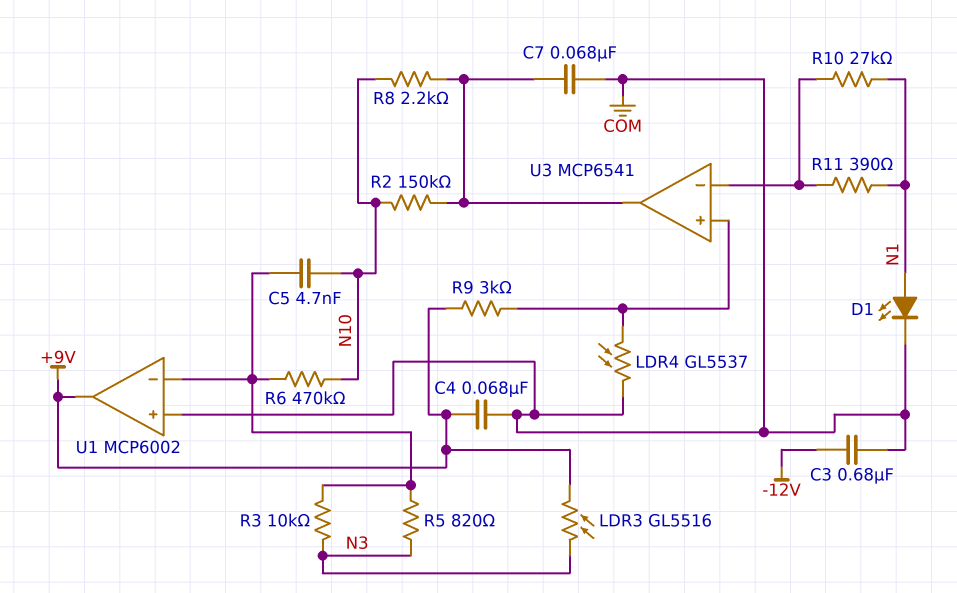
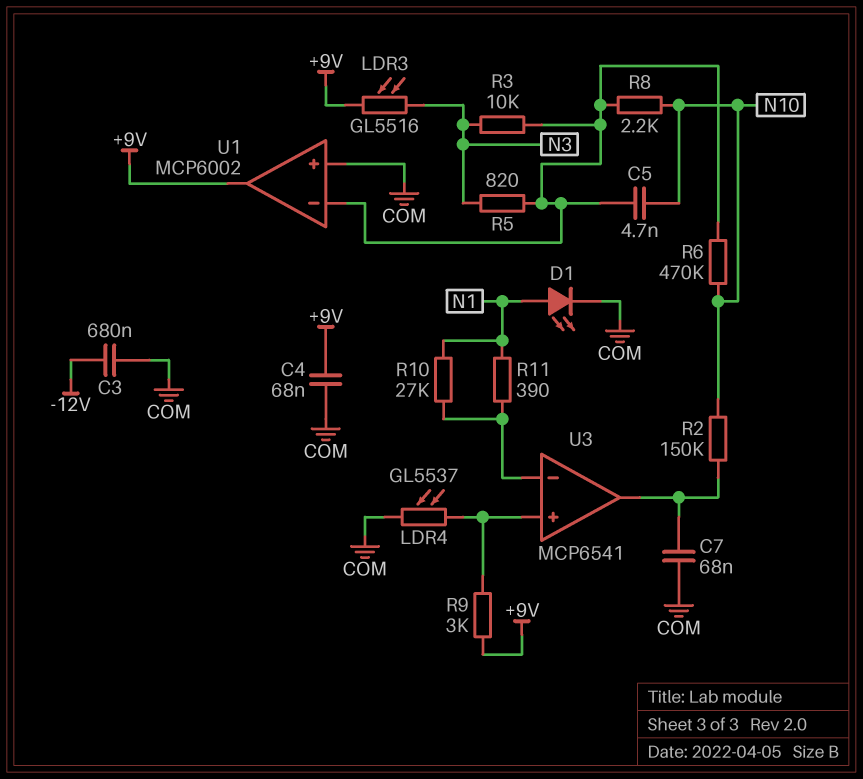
R8: 2.2k (N10, U3/out) -> 2.2k (N10, U1/in-)

